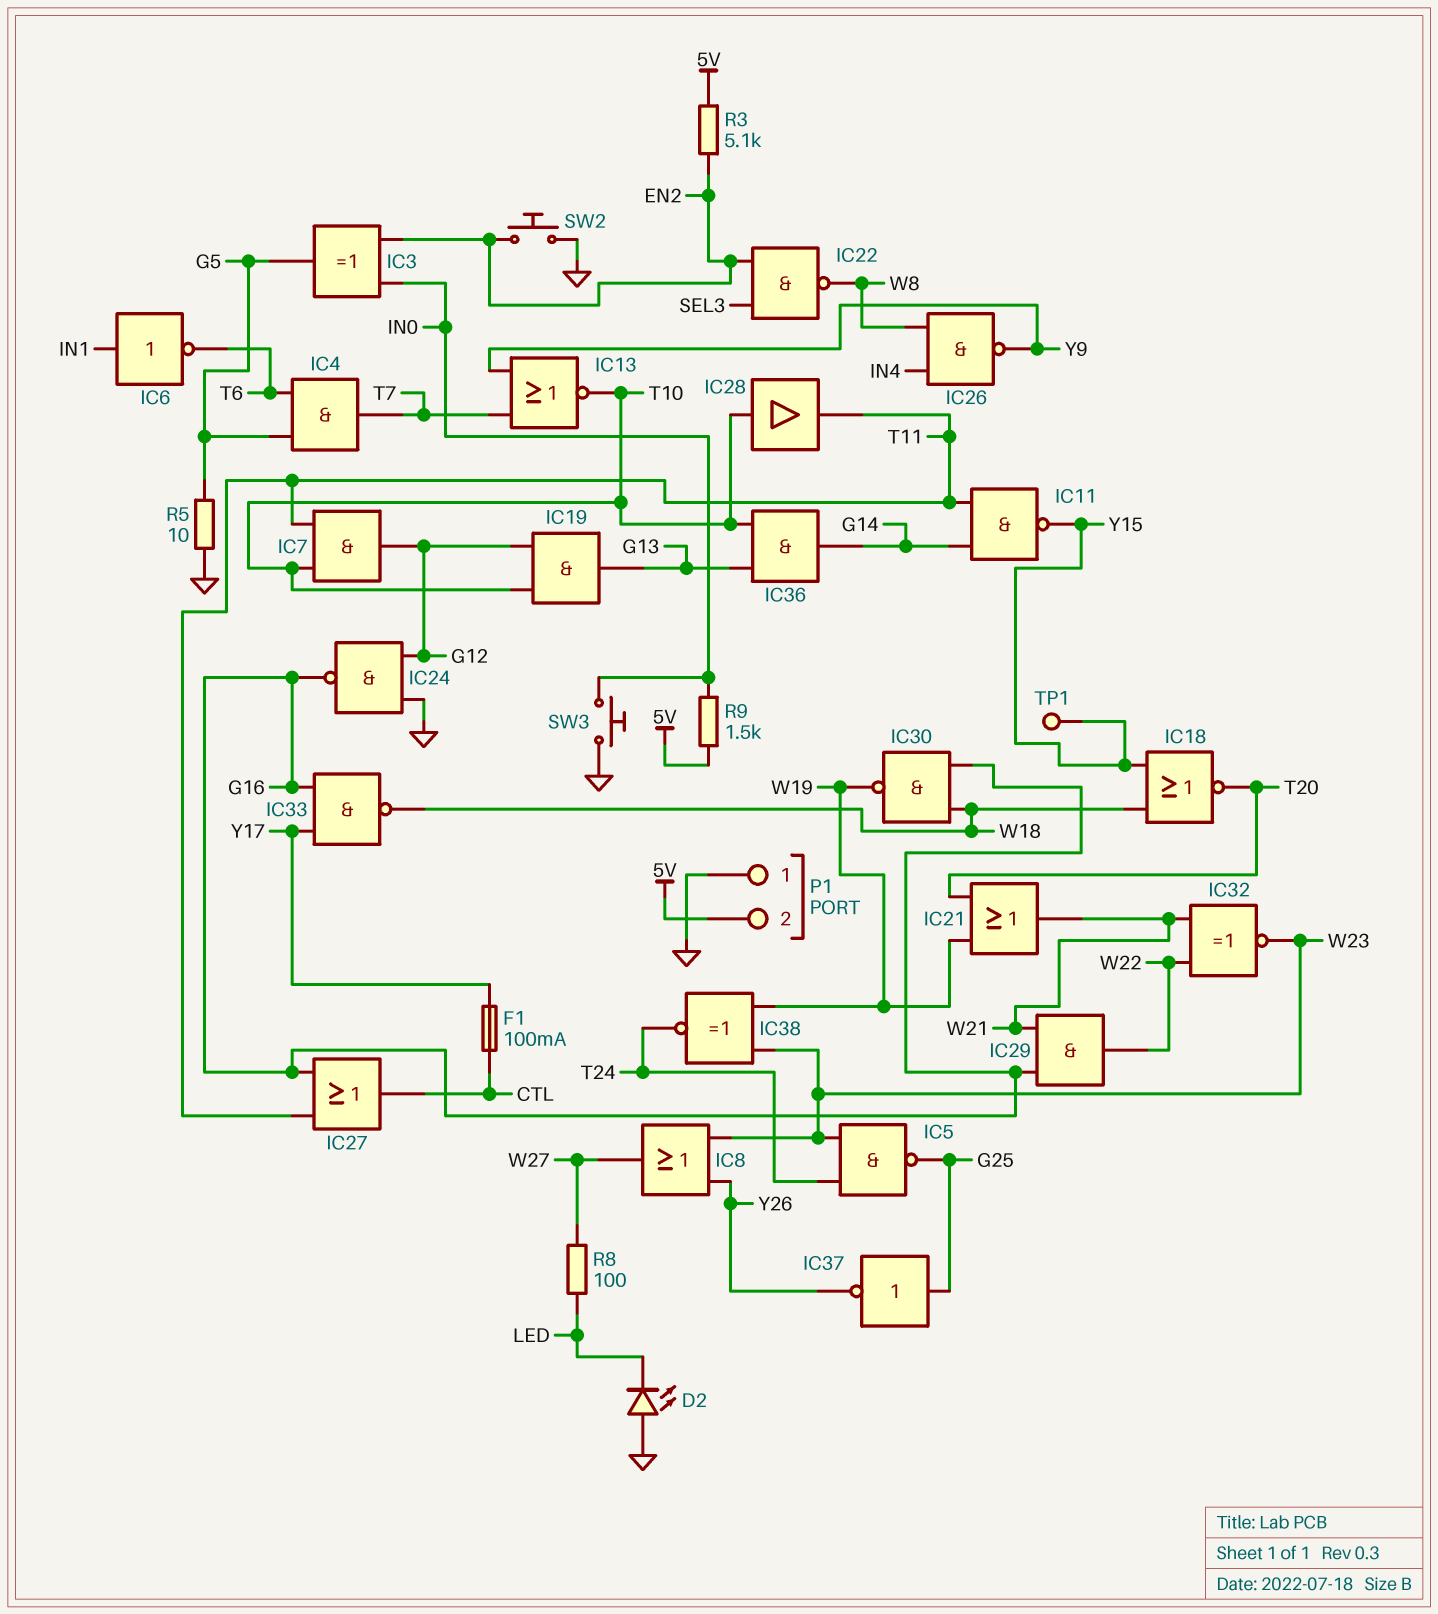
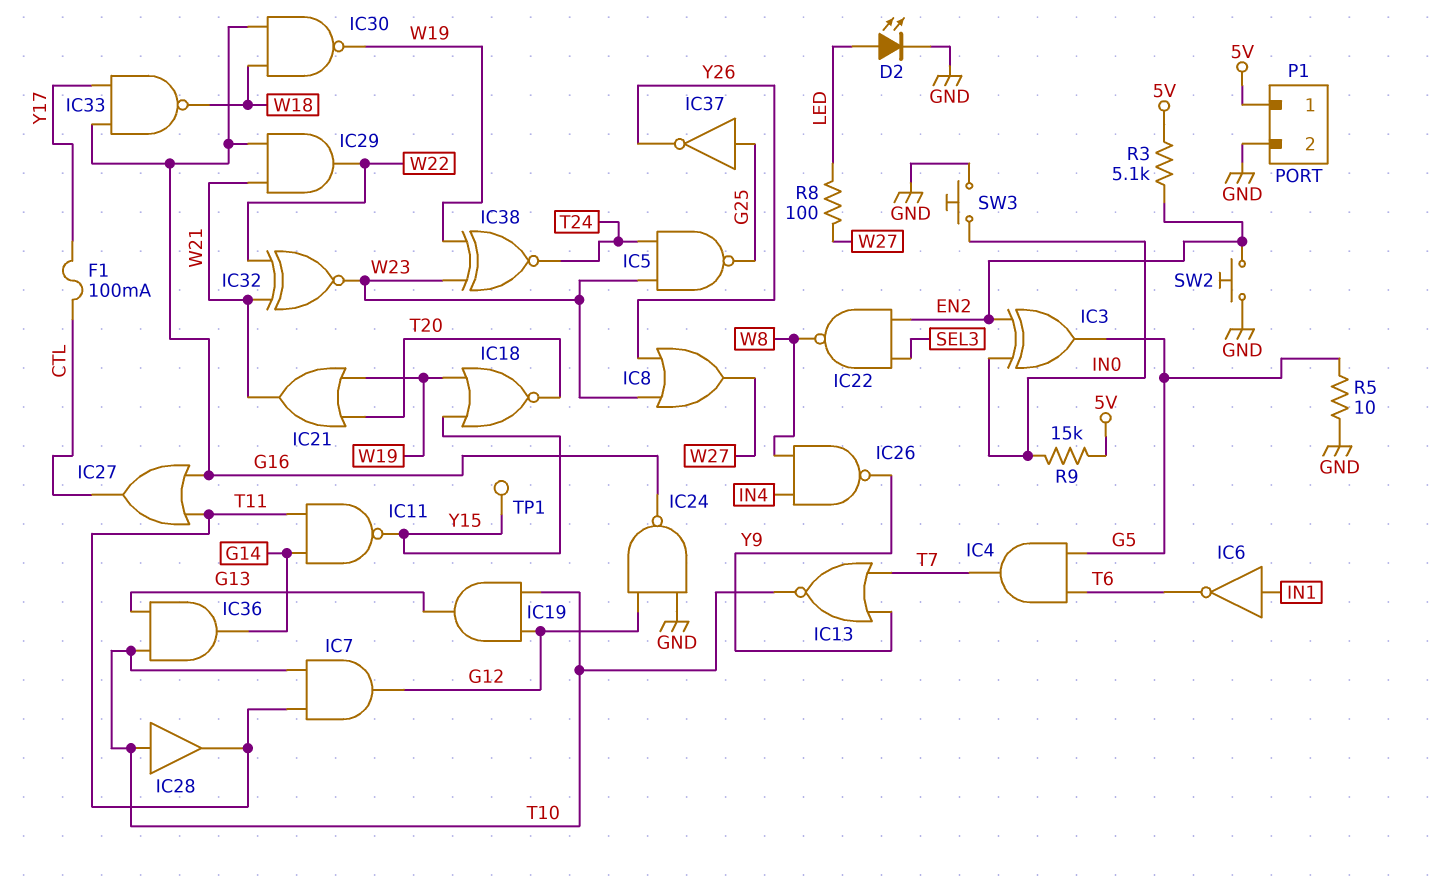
D2: LED (A GND, K LED) -> LED (A LED, K GND)
IC18: NOR (in W18, in Y15, out T20) -> NOR (in W19, in Y15, out T20)
P1 pin 1: GND -> 5V
P1 pin 2: 5V -> GND
R9: 1.5k (5V, IN0) -> 15k (5V, IN0)

